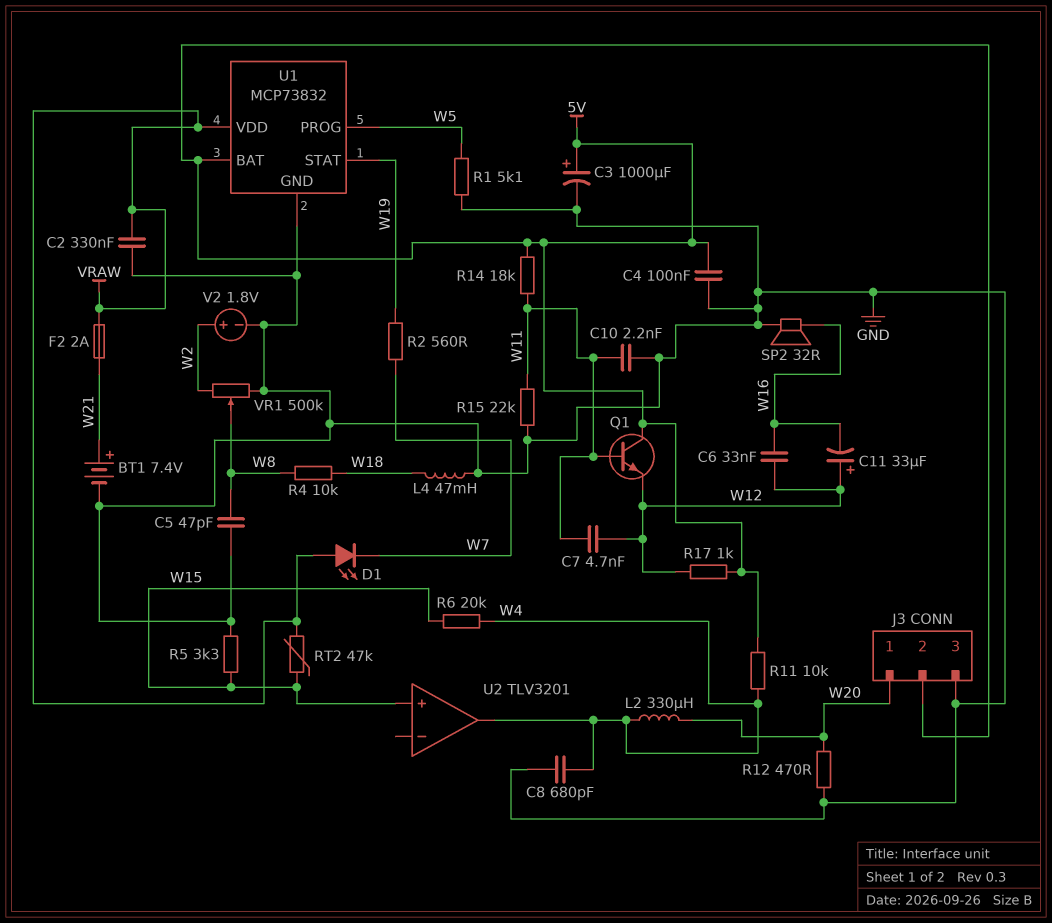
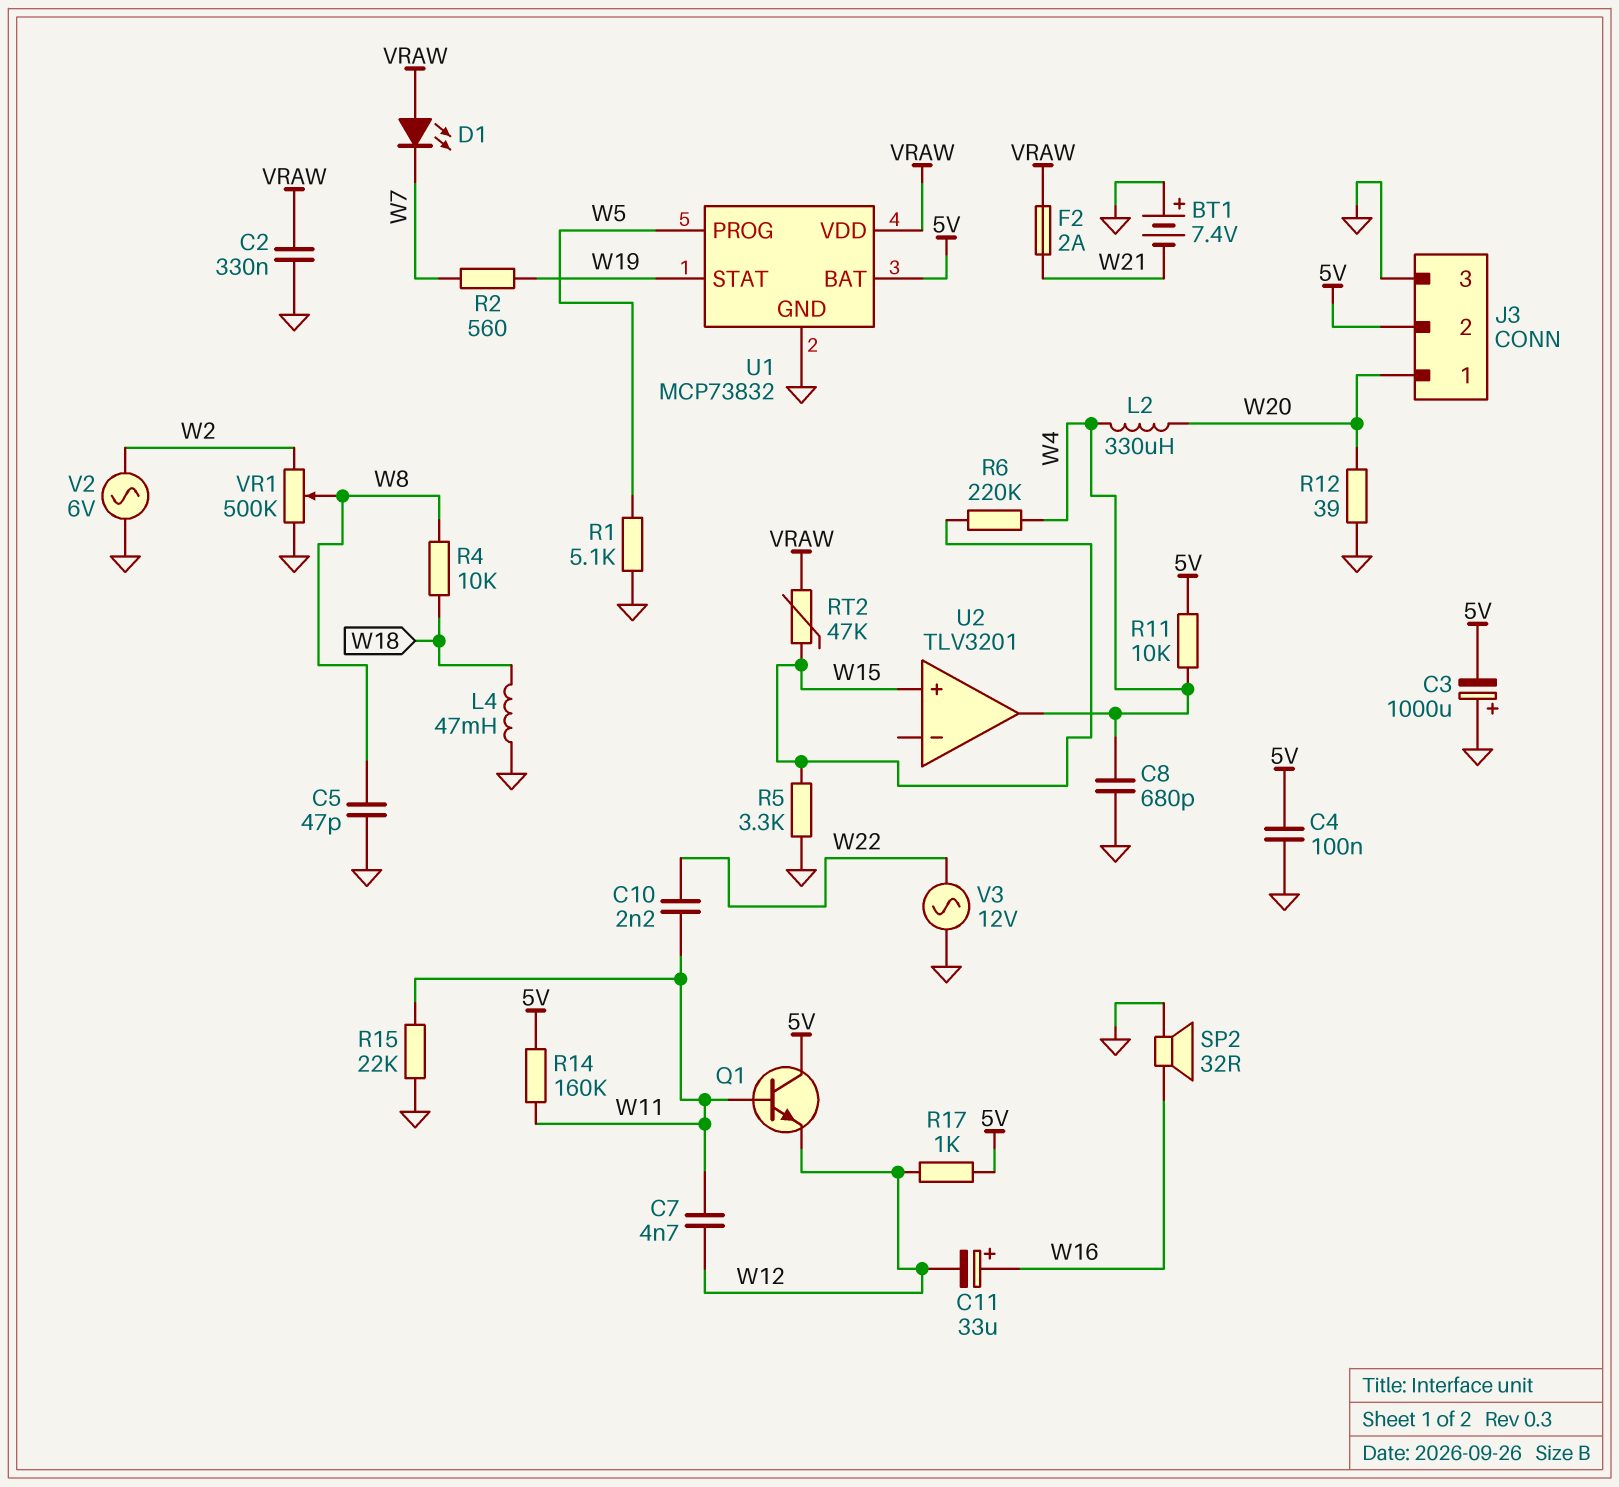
BT1: 7.4V (plus W21, minus GND) -> 7.4V (plus GND, minus W21)
C3: 1000uF (plus 5V, minus GND) -> 1000uF (plus GND, minus 5V)
C6: 33nF (W12, W16) -> none
C10: 2.2nF (GND, W11) -> 2.2nF (W11, W22)
C11: 33uF (plus W12, minus W16) -> 33uF (plus W16, minus W12)
R6: 20k (W4, W15) -> 220k (W4, W15)
R12: 470 (GND, W20) -> 39 (GND, W20)
R14: 18k (5V, W11) -> 160k (5V, W11)
V2: 1.8V (plus W2, minus GND) -> AC 6V (GND, W2)
V3: none -> AC 12V (GND, W22)

